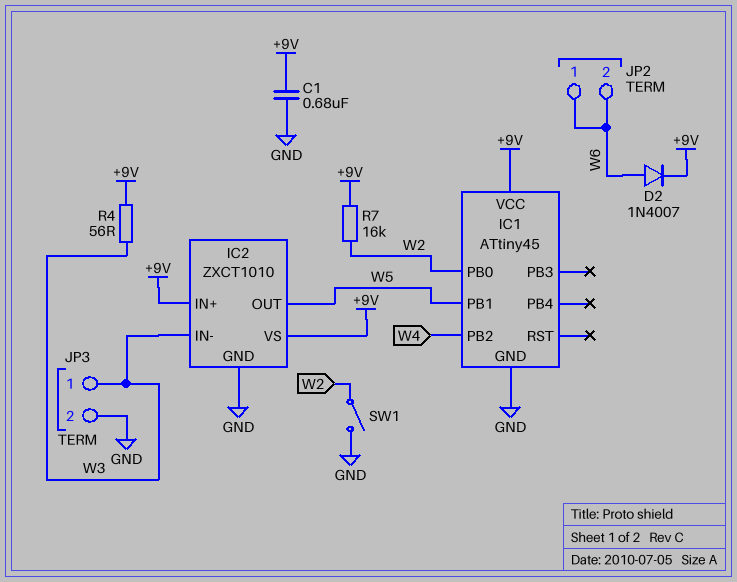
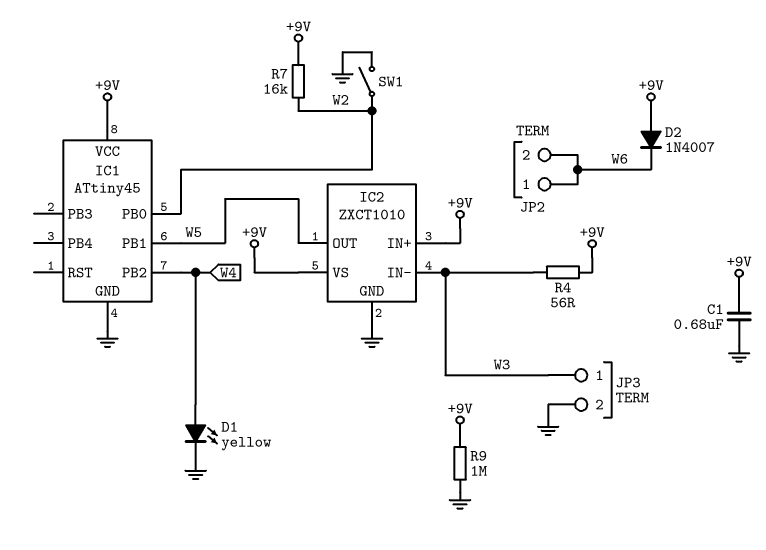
D1: none -> LED yellow (A W4, K GND)
D2: diode 1N4007 (A W6, K +9V) -> diode 1N4007 (A +9V, K W6)
R9: none -> 1M (+9V, GND)

